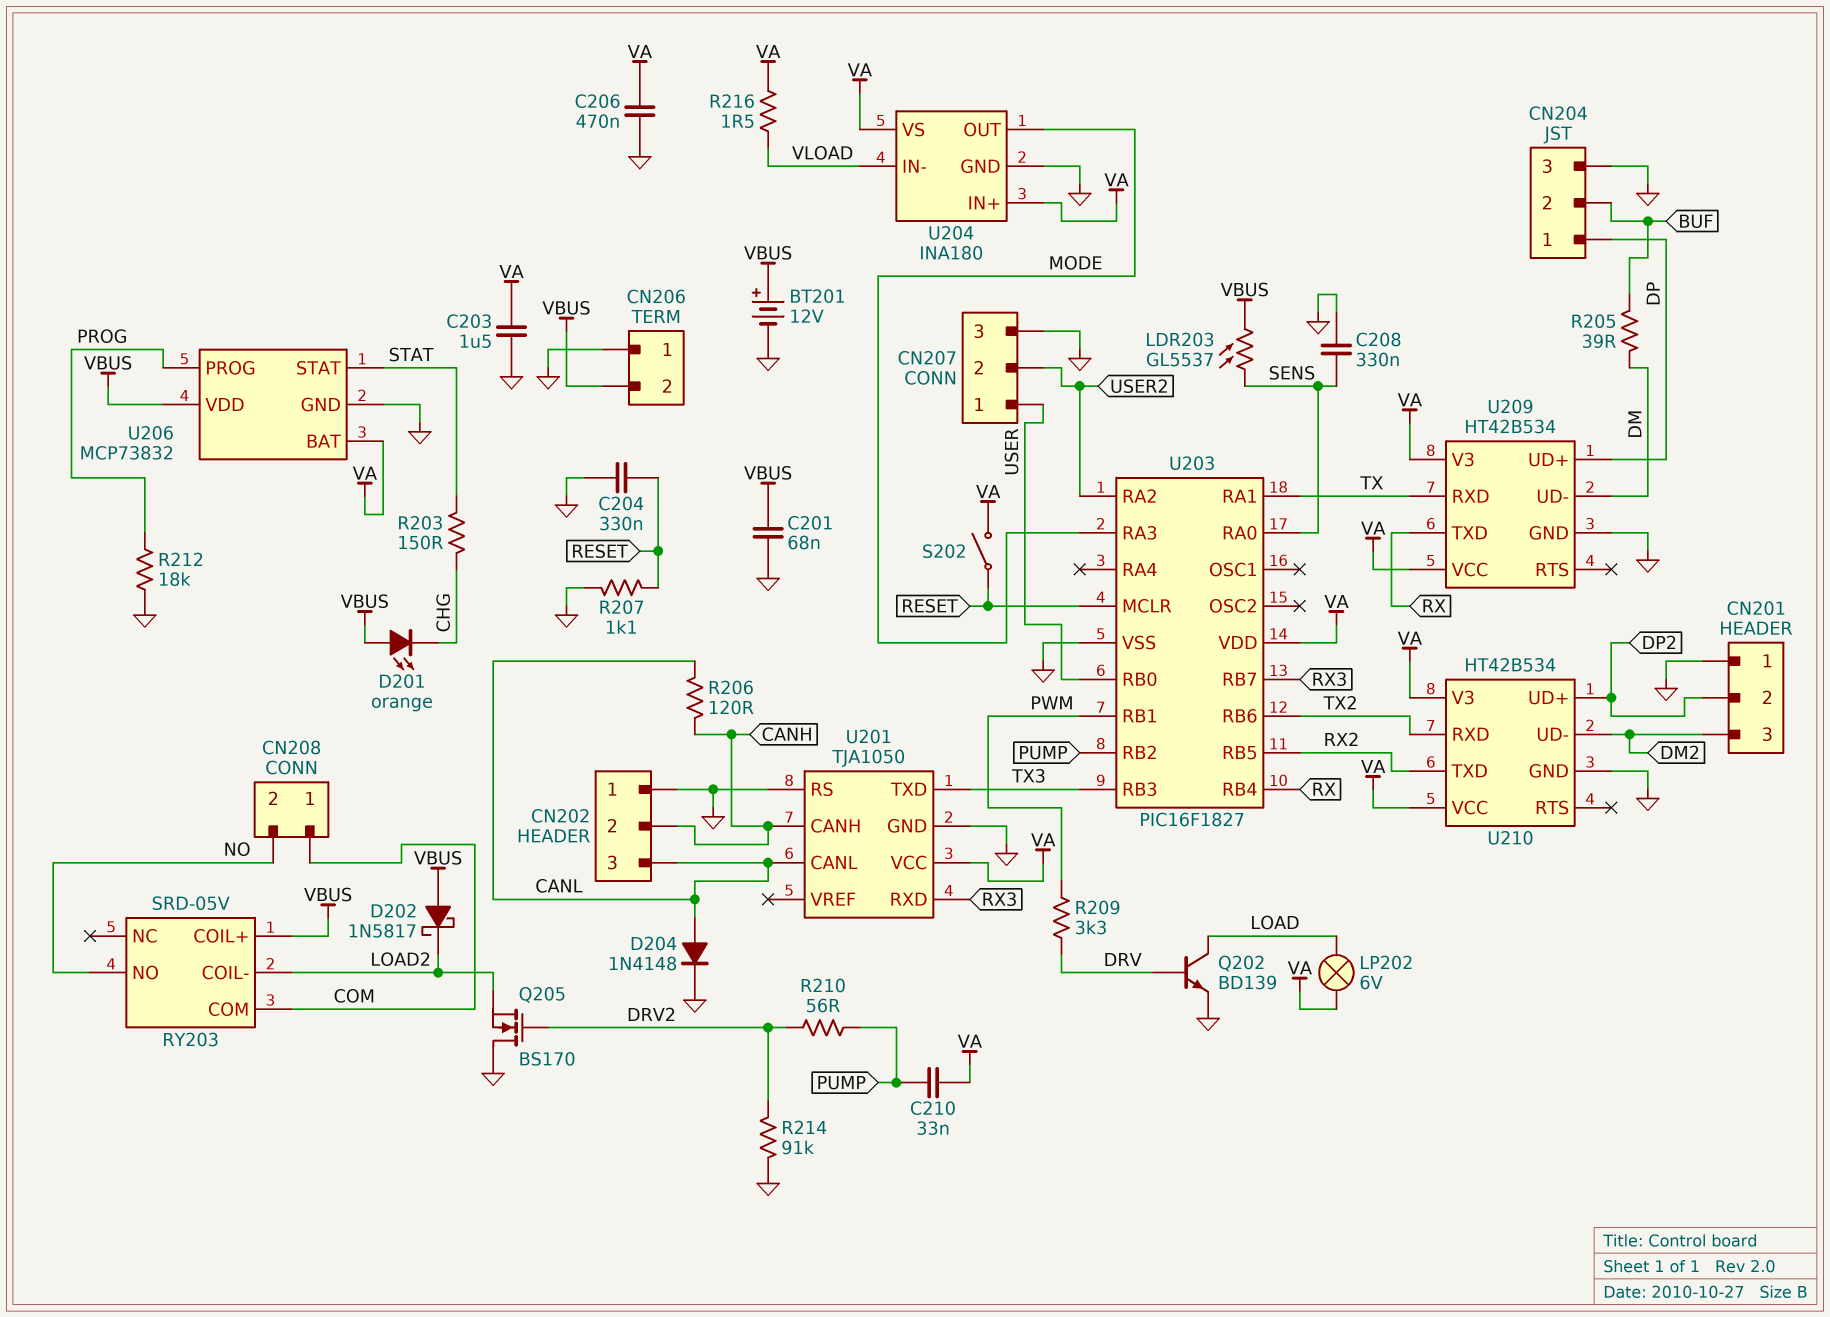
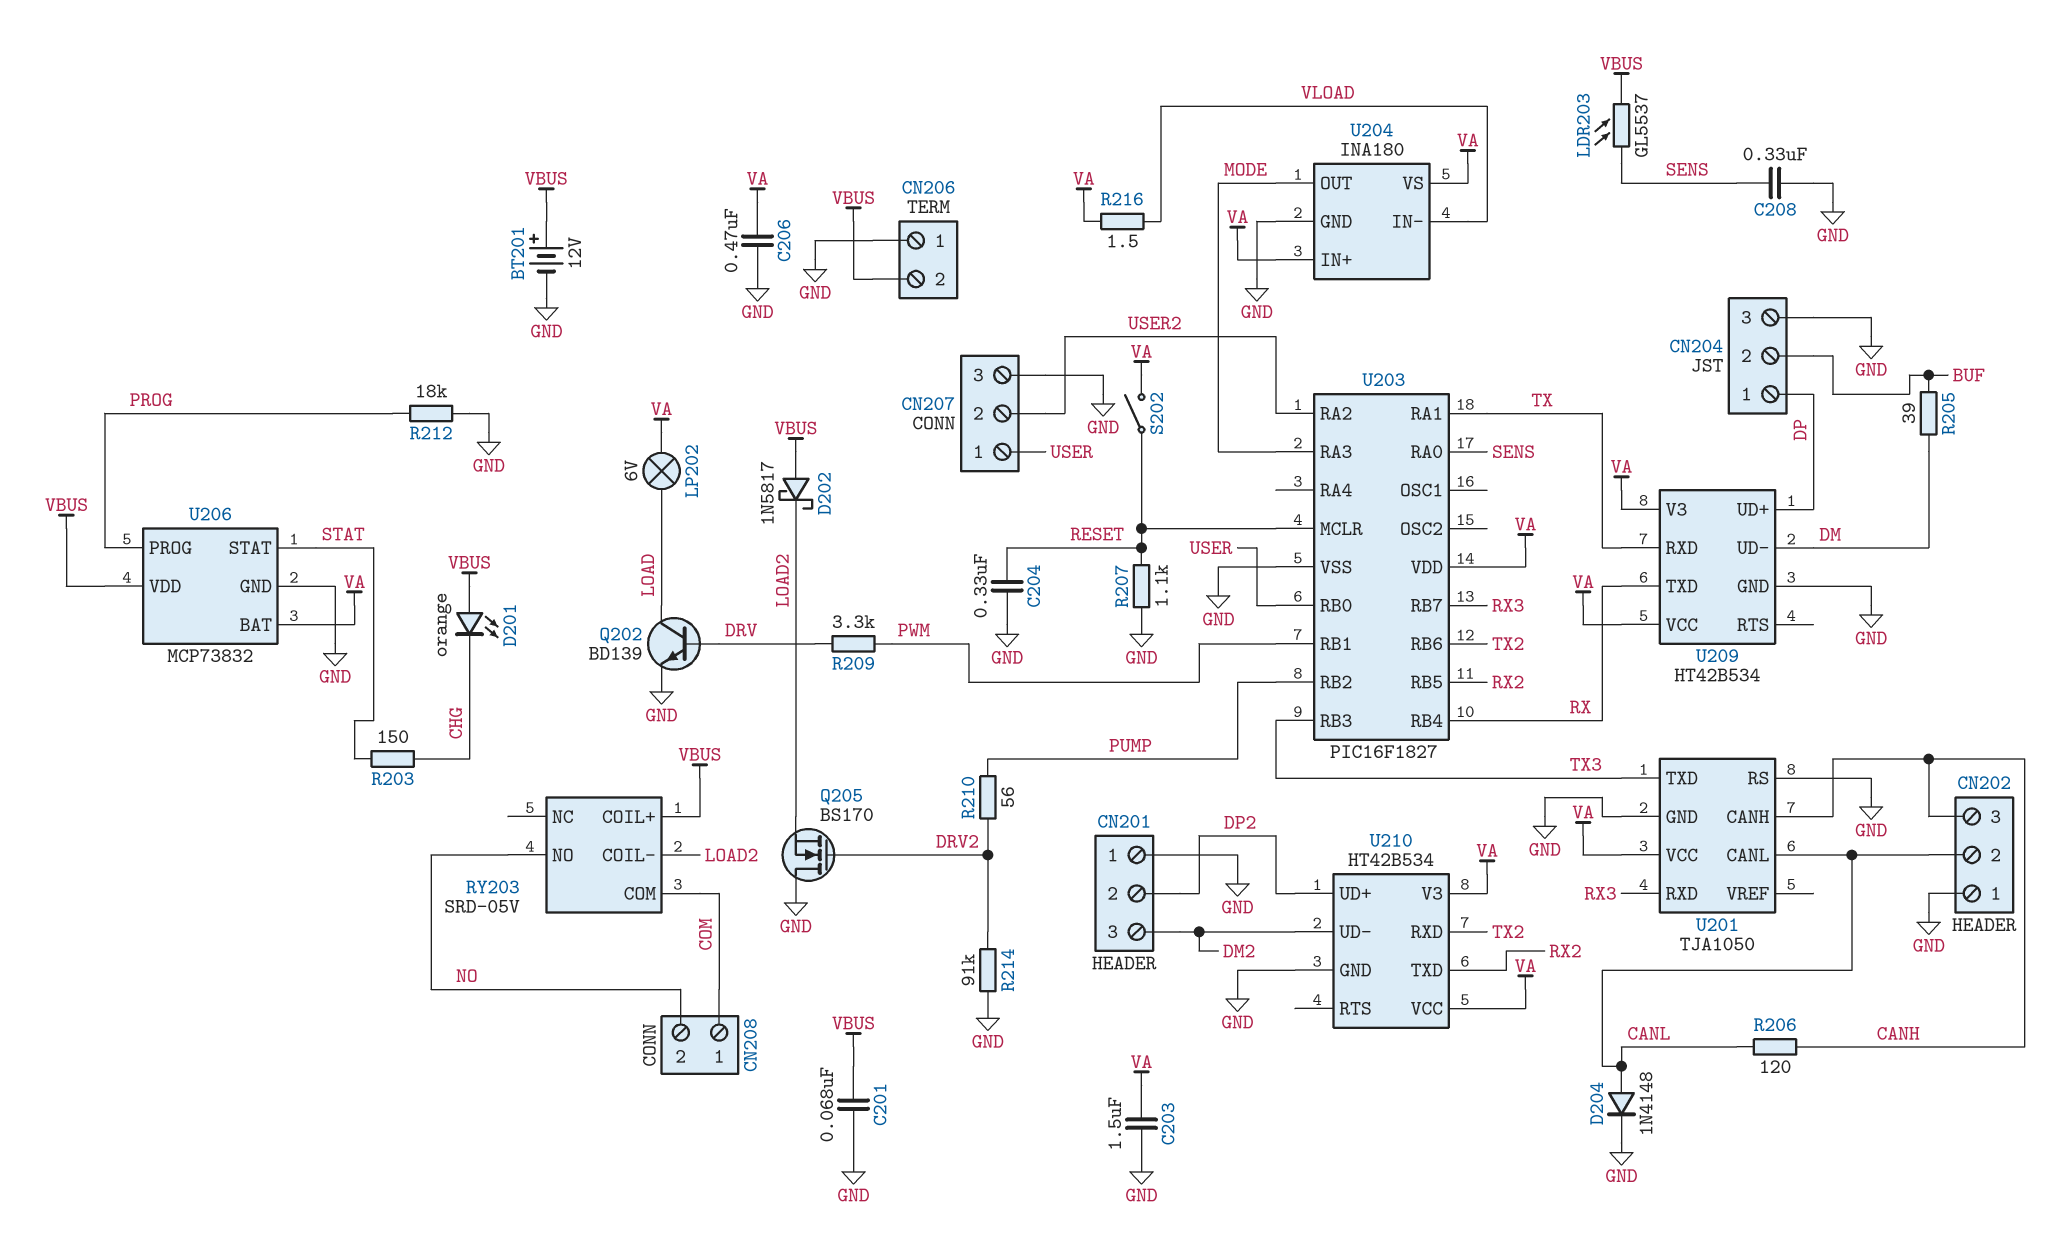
C210: 33nF (PUMP, VA) -> none
CN202 pin 2: CANH -> CANL
CN202 pin 3: CANL -> CANH

